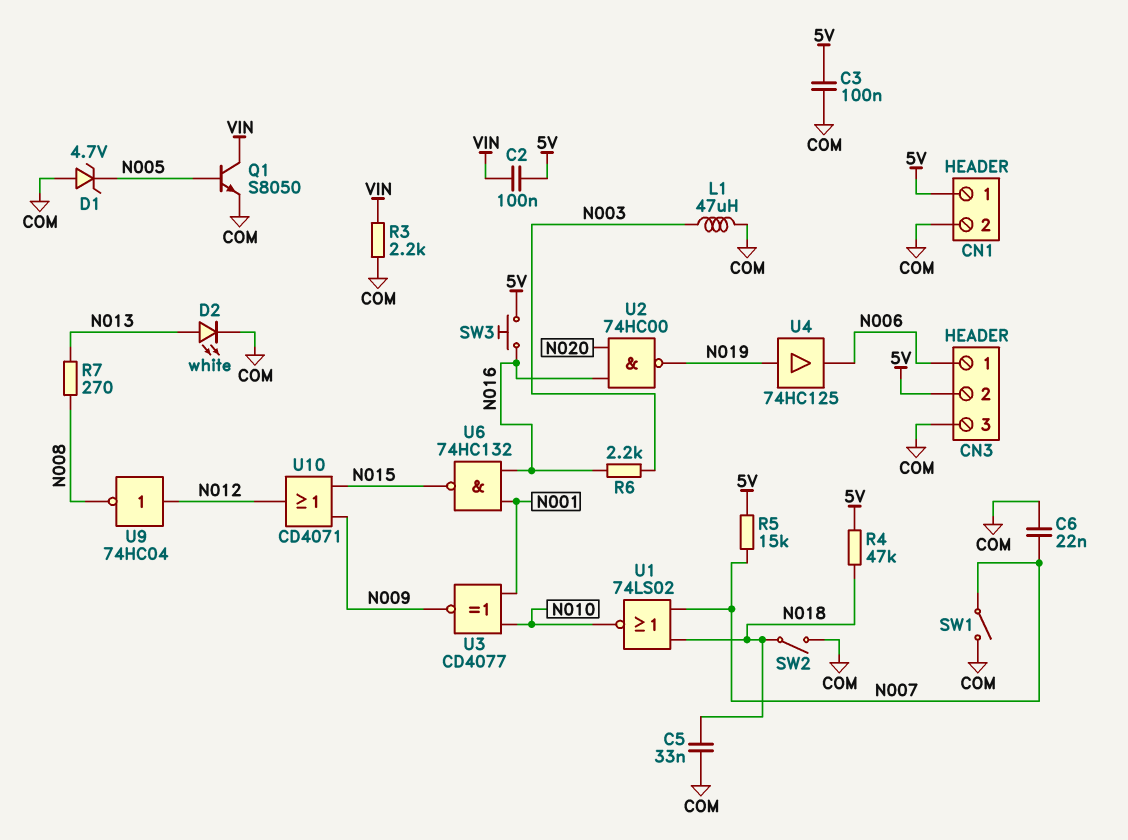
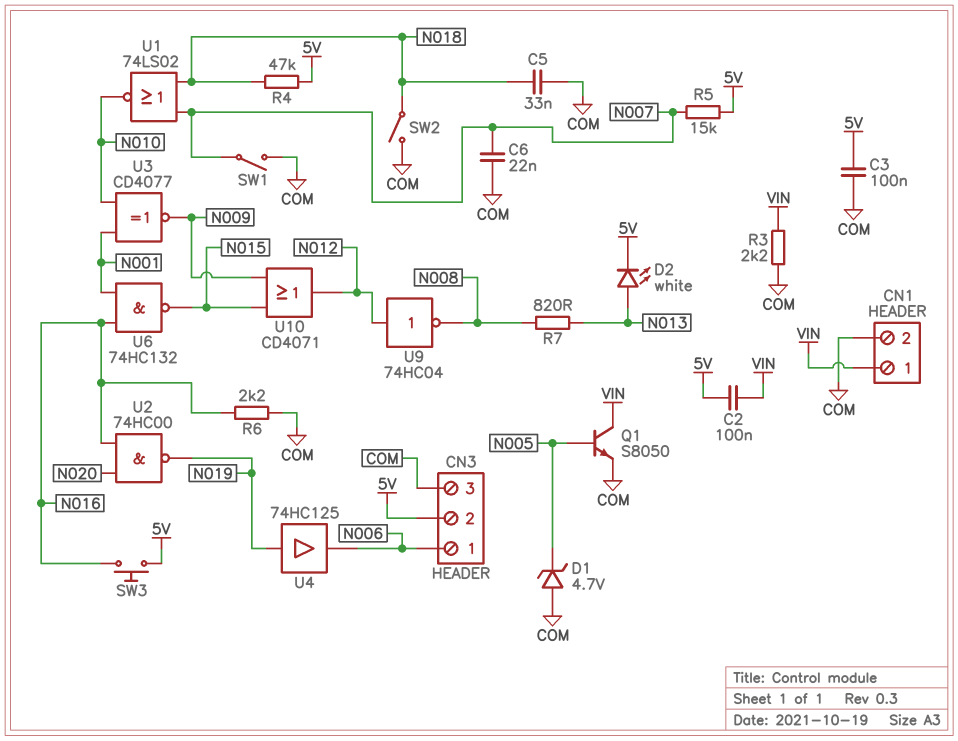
CN1 pin 1: 5V -> VIN
D2: LED white (A N013, K COM) -> LED white (A N013, K 5V)
L1: 47uH (COM, N003) -> none
R6: 2.2k (N003, N016) -> 2.2k (COM, N016)
R7: 270 (N008, N013) -> 820 (N008, N013)

